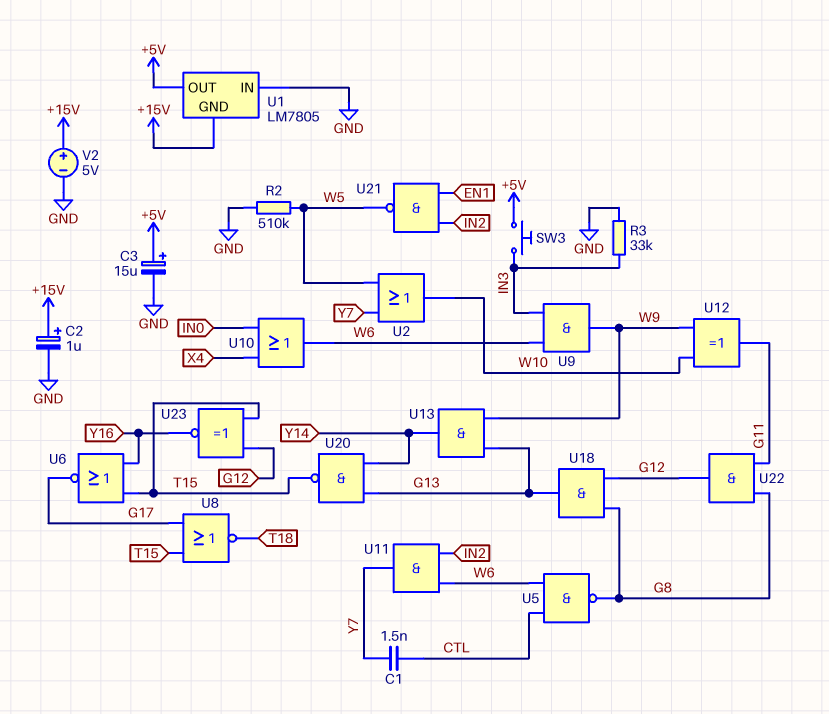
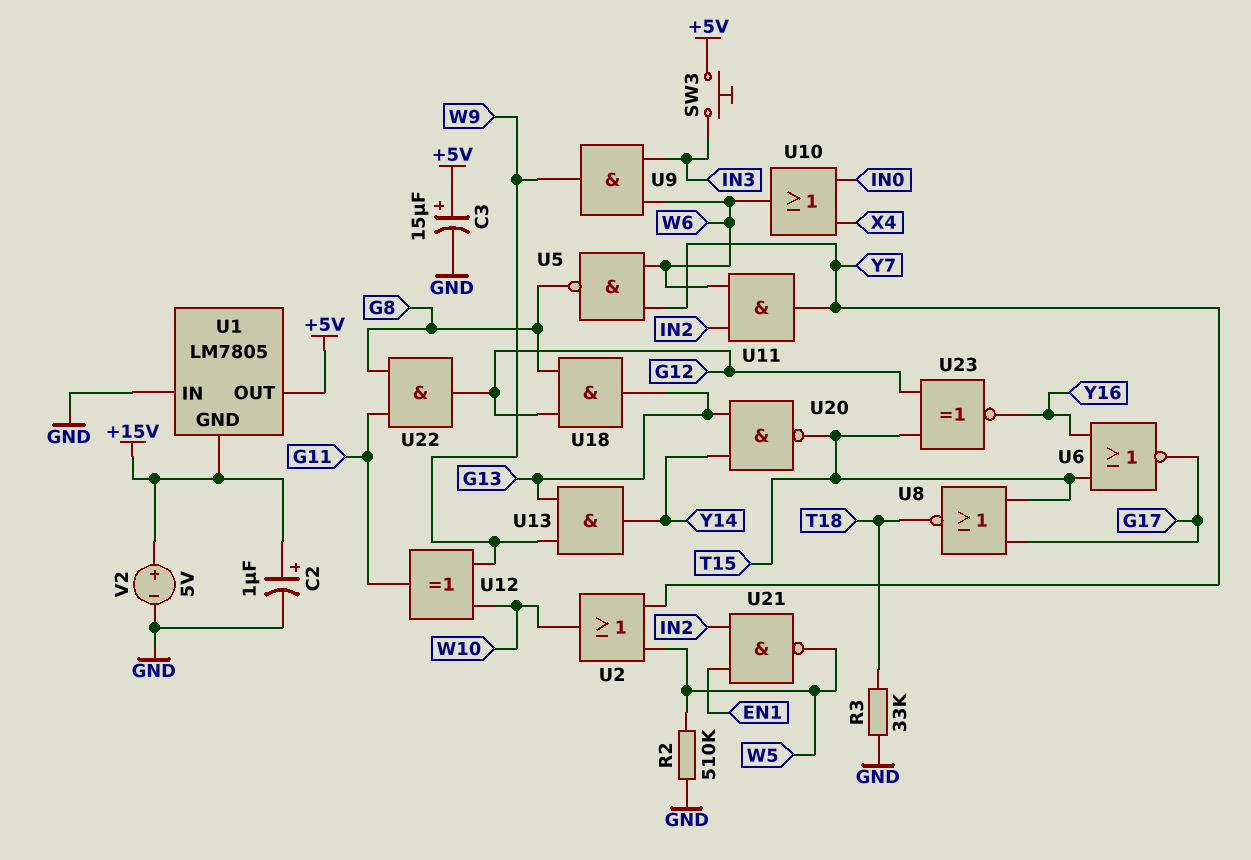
C1: 1.5nF (CTL, Y7) -> none
R3: 33k (GND, IN3) -> 33k (GND, T18)
U5: NAND (in CTL, in W6, out G8) -> NAND (in W6, in Y7, out G8)

